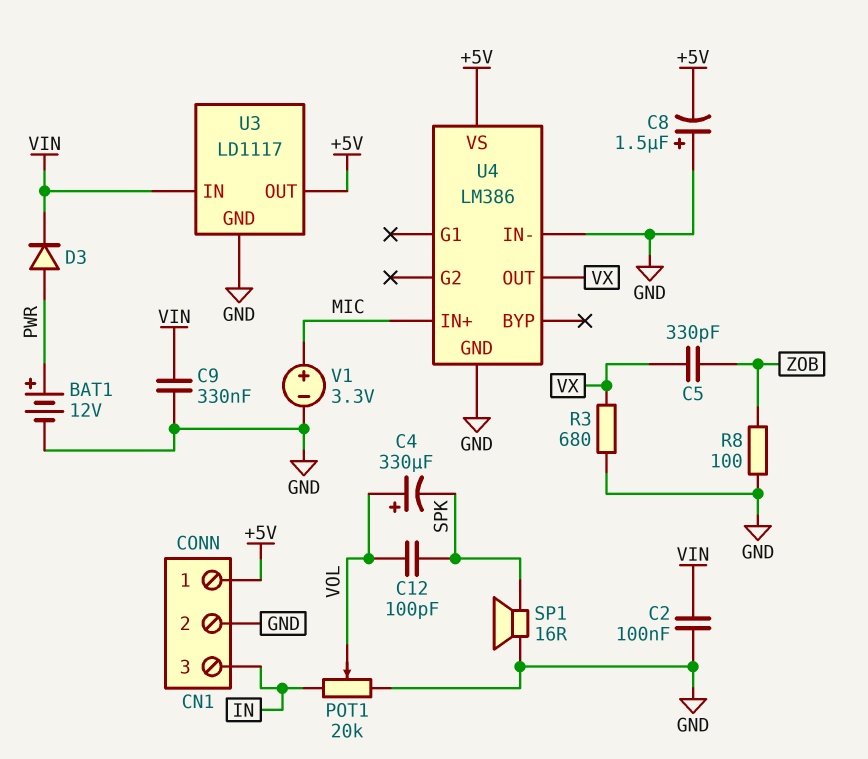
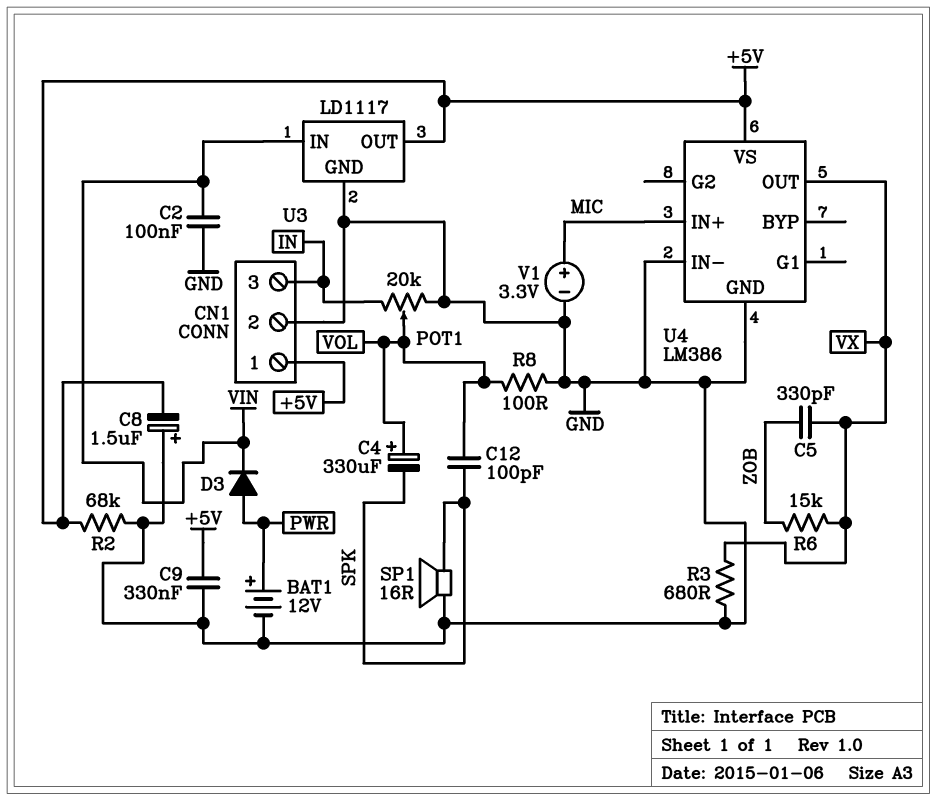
C9: 330nF (GND, VIN) -> 330nF (+5V, GND)
R2: none -> 68k (+5V, GND)
R6: none -> 15k (VX, ZOB)
R8: 100 (GND, ZOB) -> 100 (GND, VOL)

